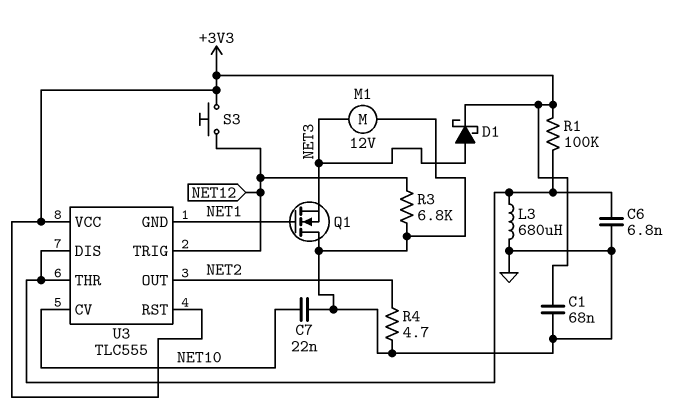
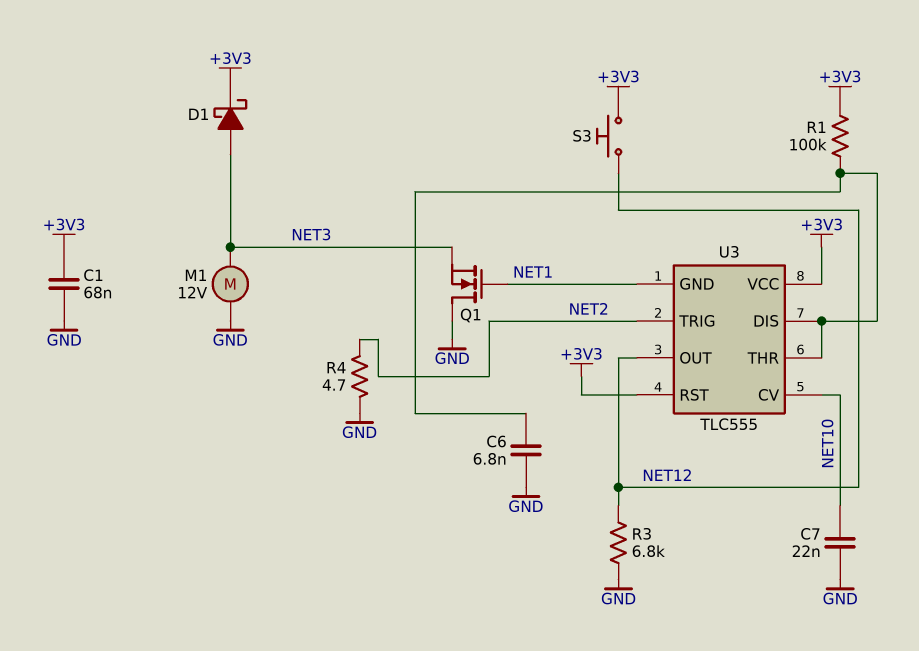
L3: 680uH (GND, U3/DIS) -> none
U3 pin OUT: NET2 -> NET12
U3 pin TRIG: NET12 -> NET2

